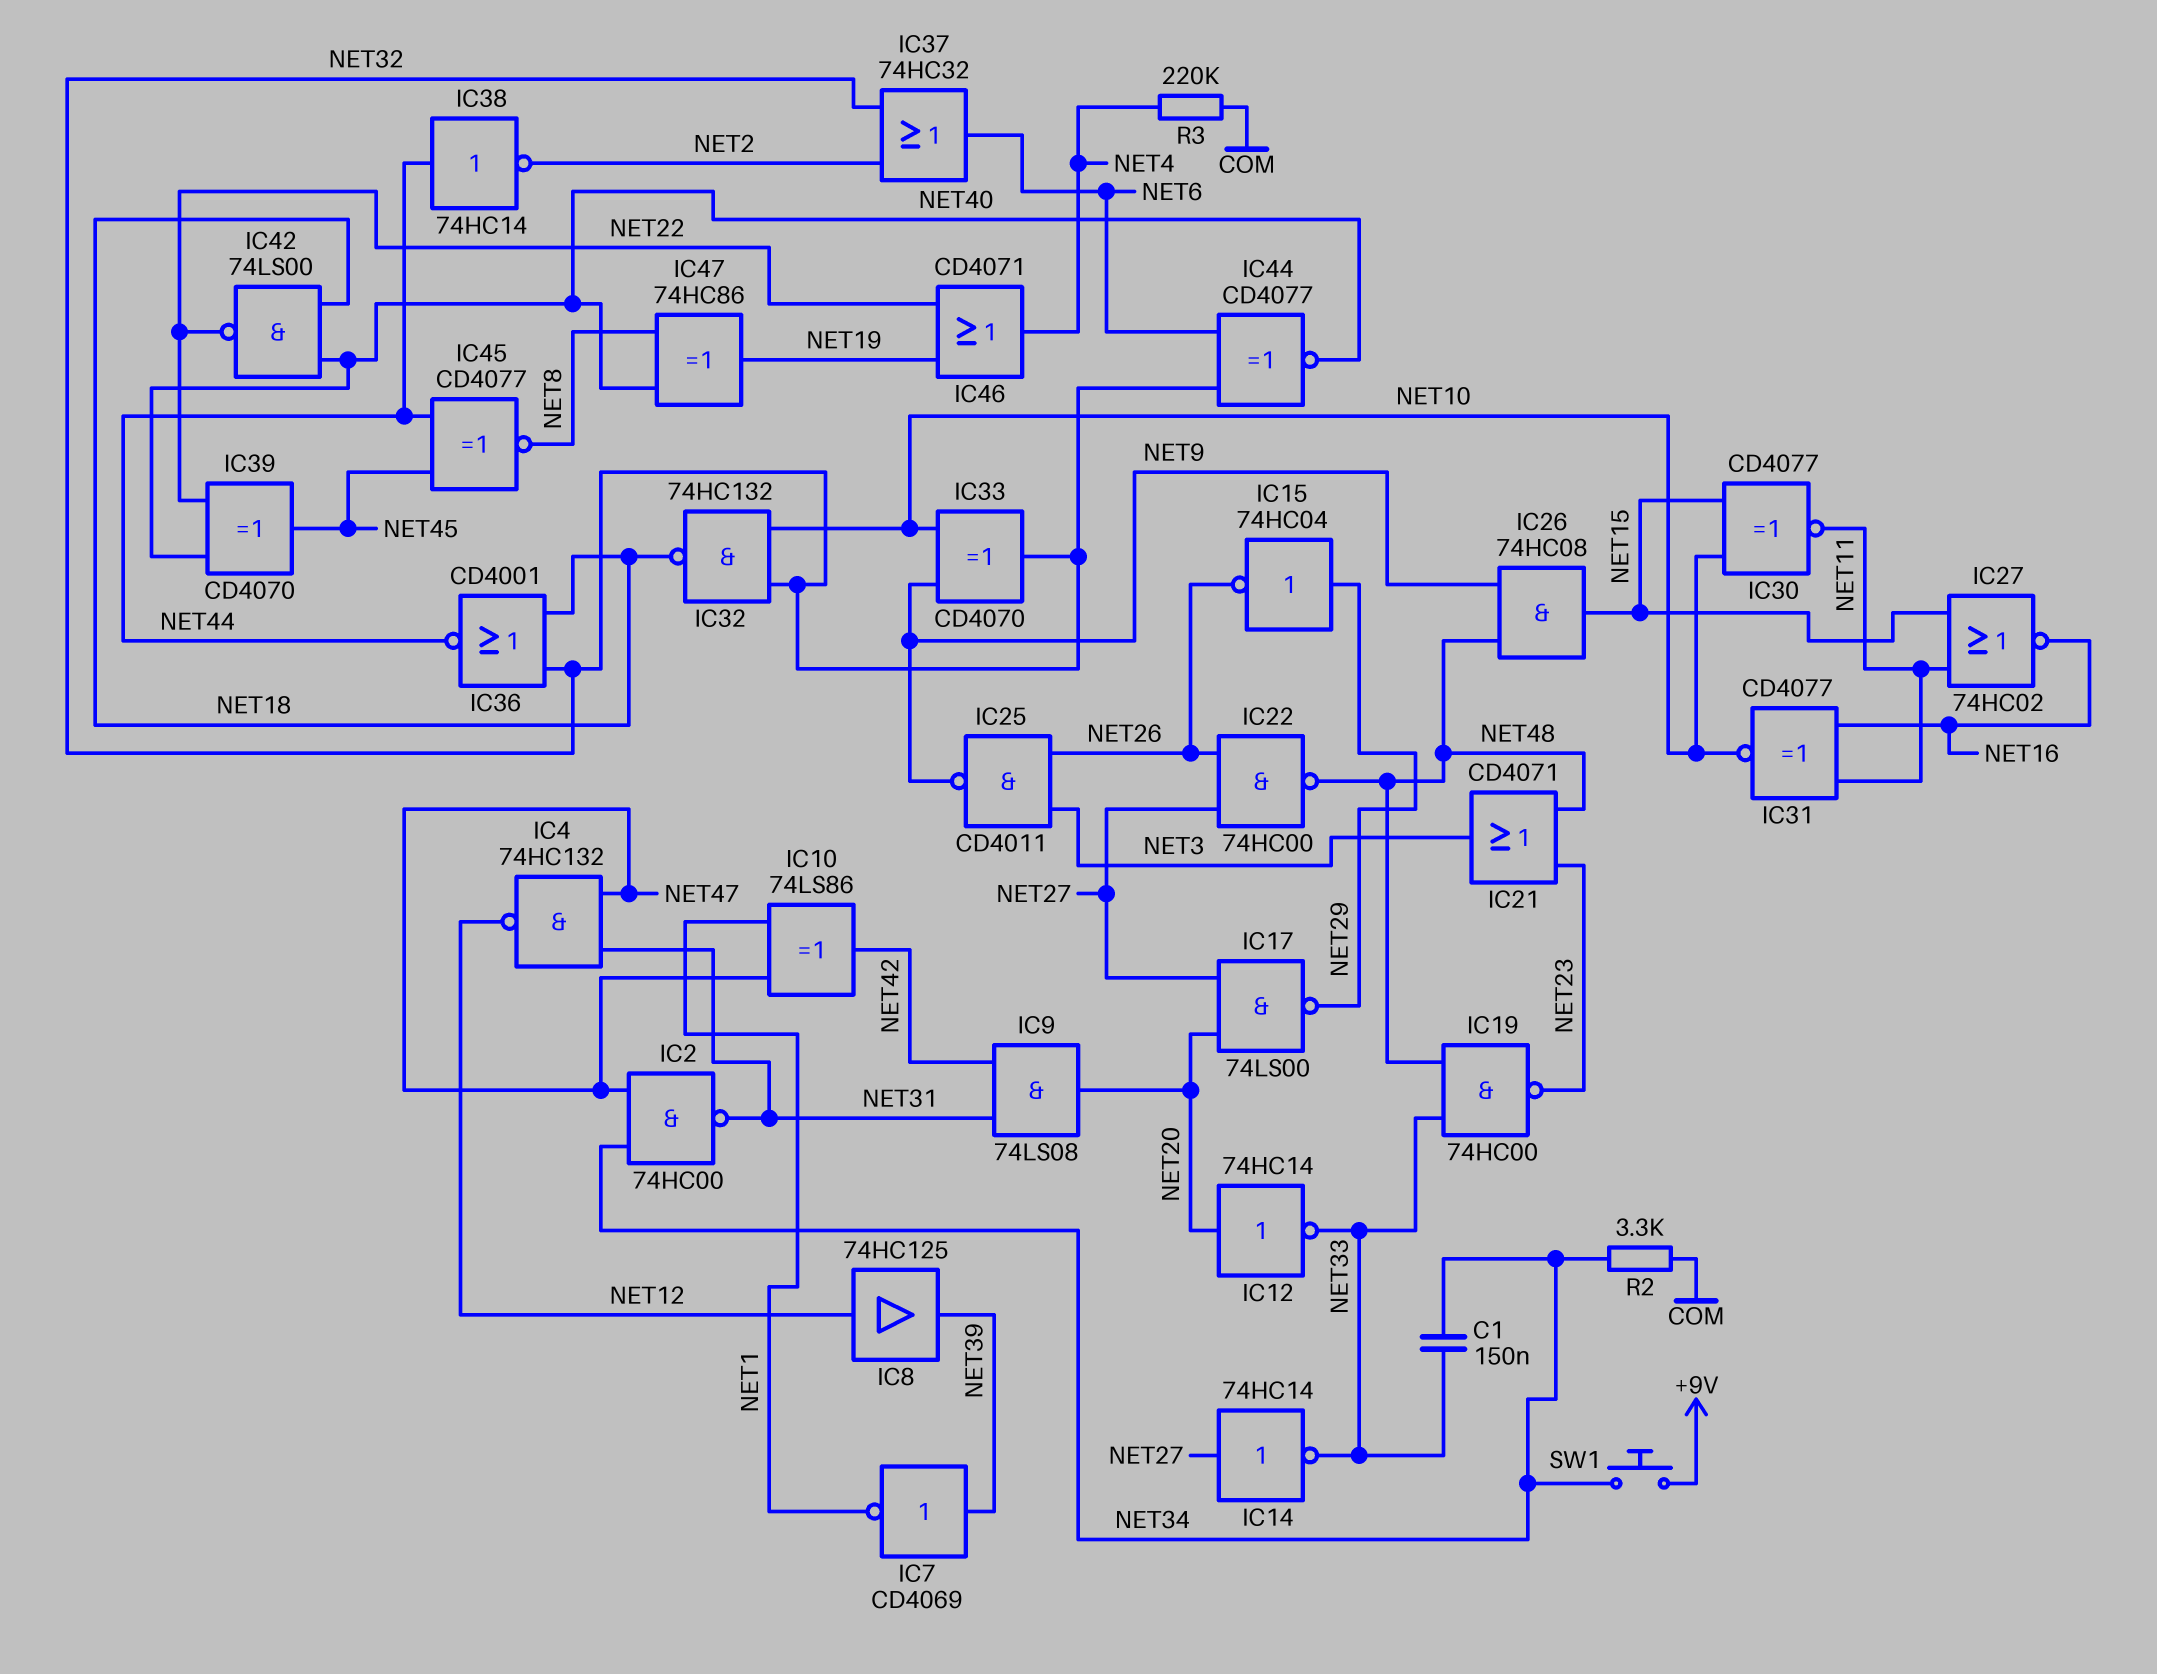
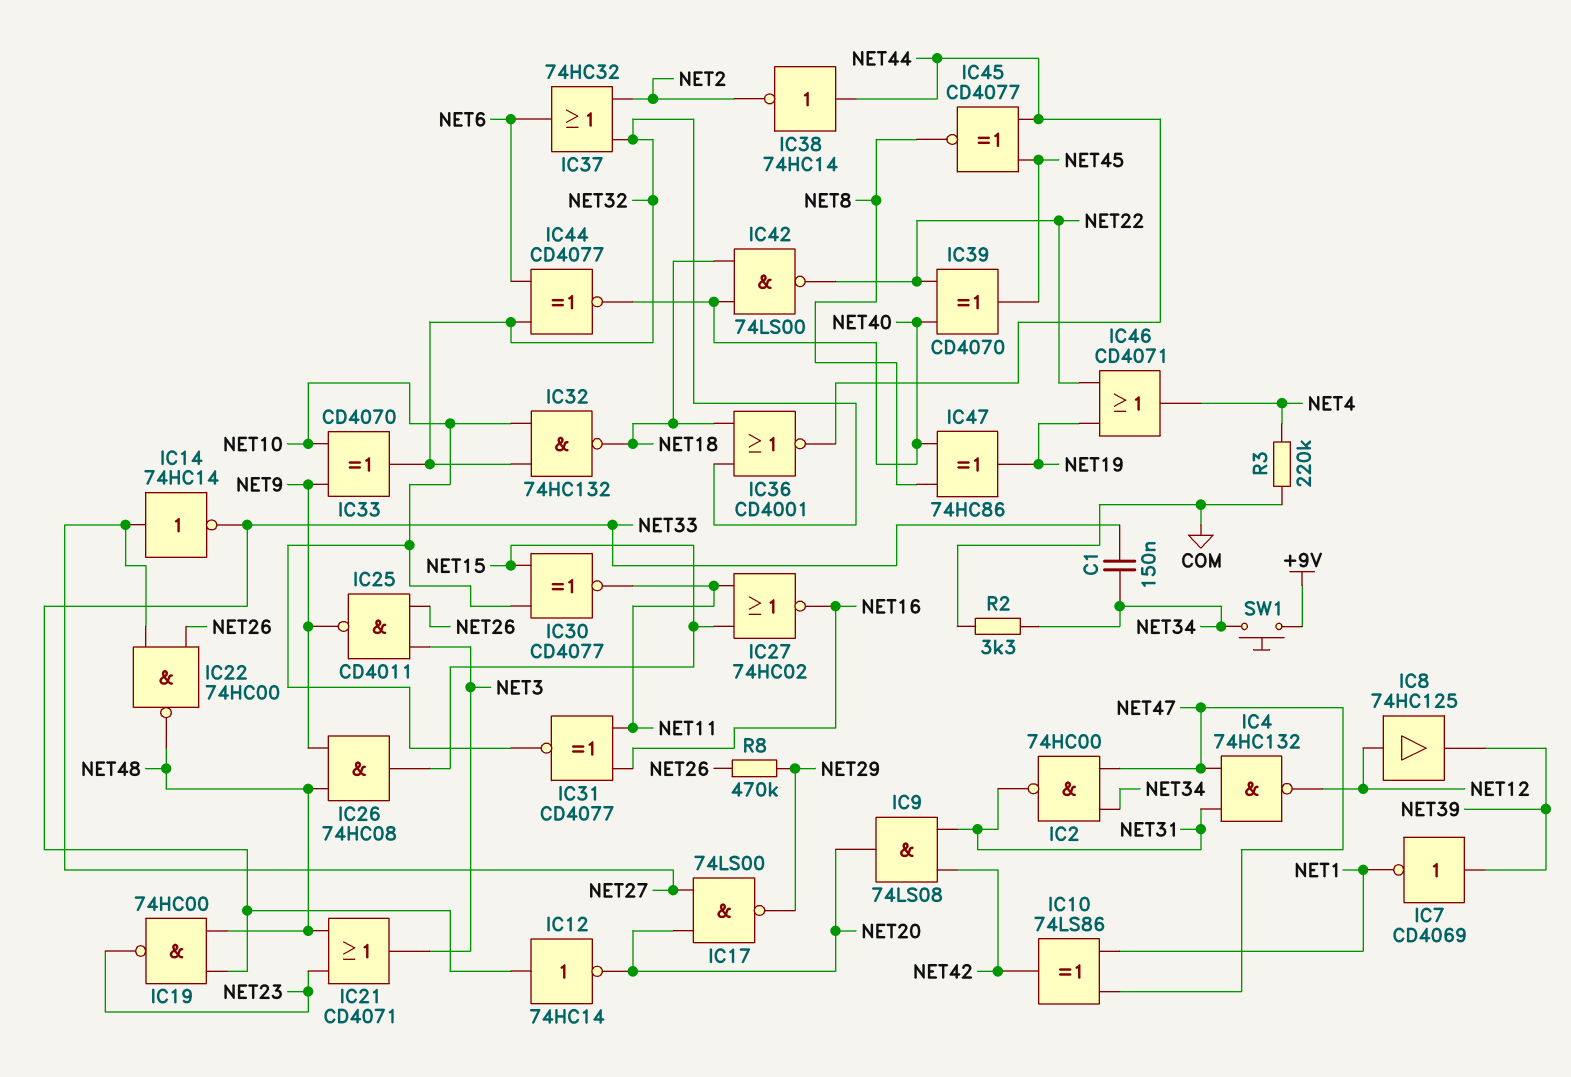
IC12: NOT 74HC14 (in NET20, out NET33) -> NOT 74HC14 (in NET33, out NET20)
IC15: NOT 74HC04 (in NET29, out NET26) -> none
R8: none -> 470k (NET26, NET29)

